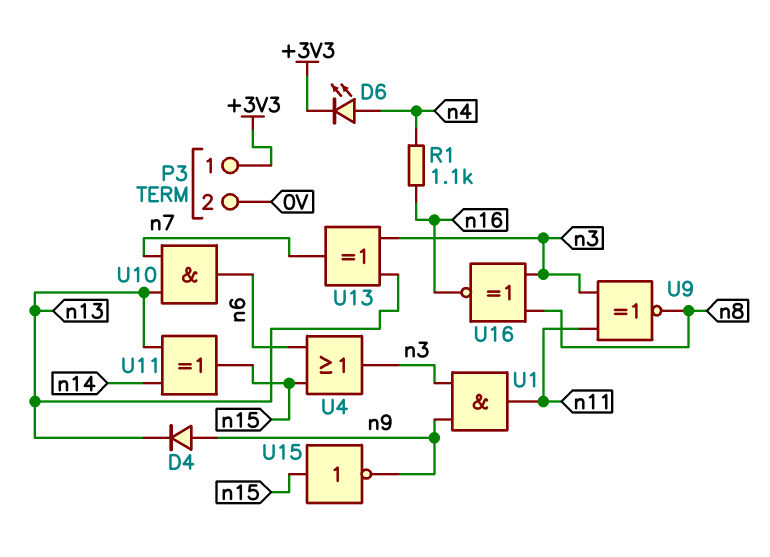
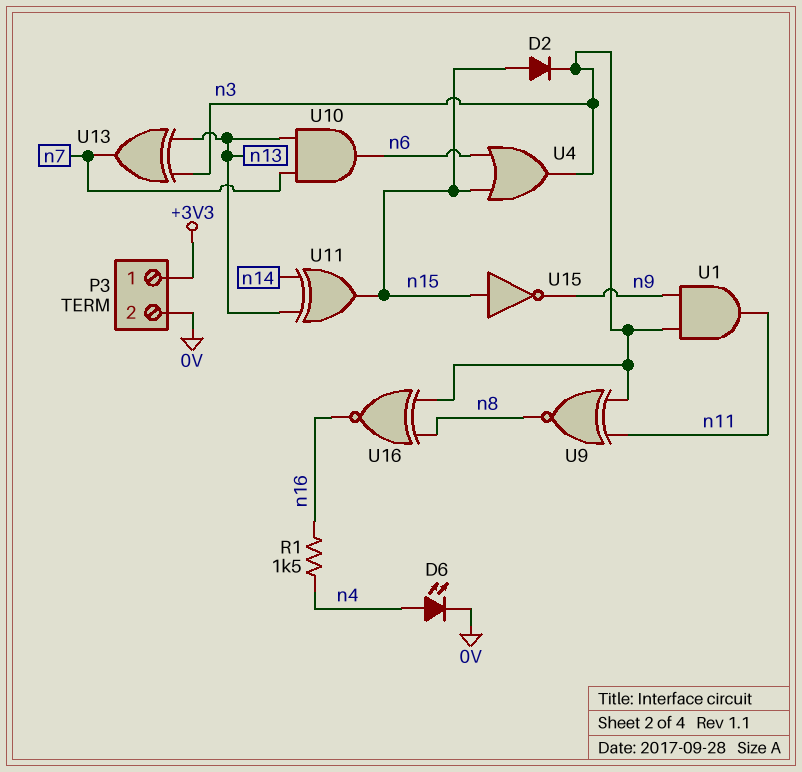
D2: none -> diode (A n15, K n3)
D4: diode (A n9, K n13) -> none
D6: LED (A n4, K +3V3) -> LED (A n4, K 0V)
R1: 1.1k (n4, n16) -> 1.5k (n4, n16)

